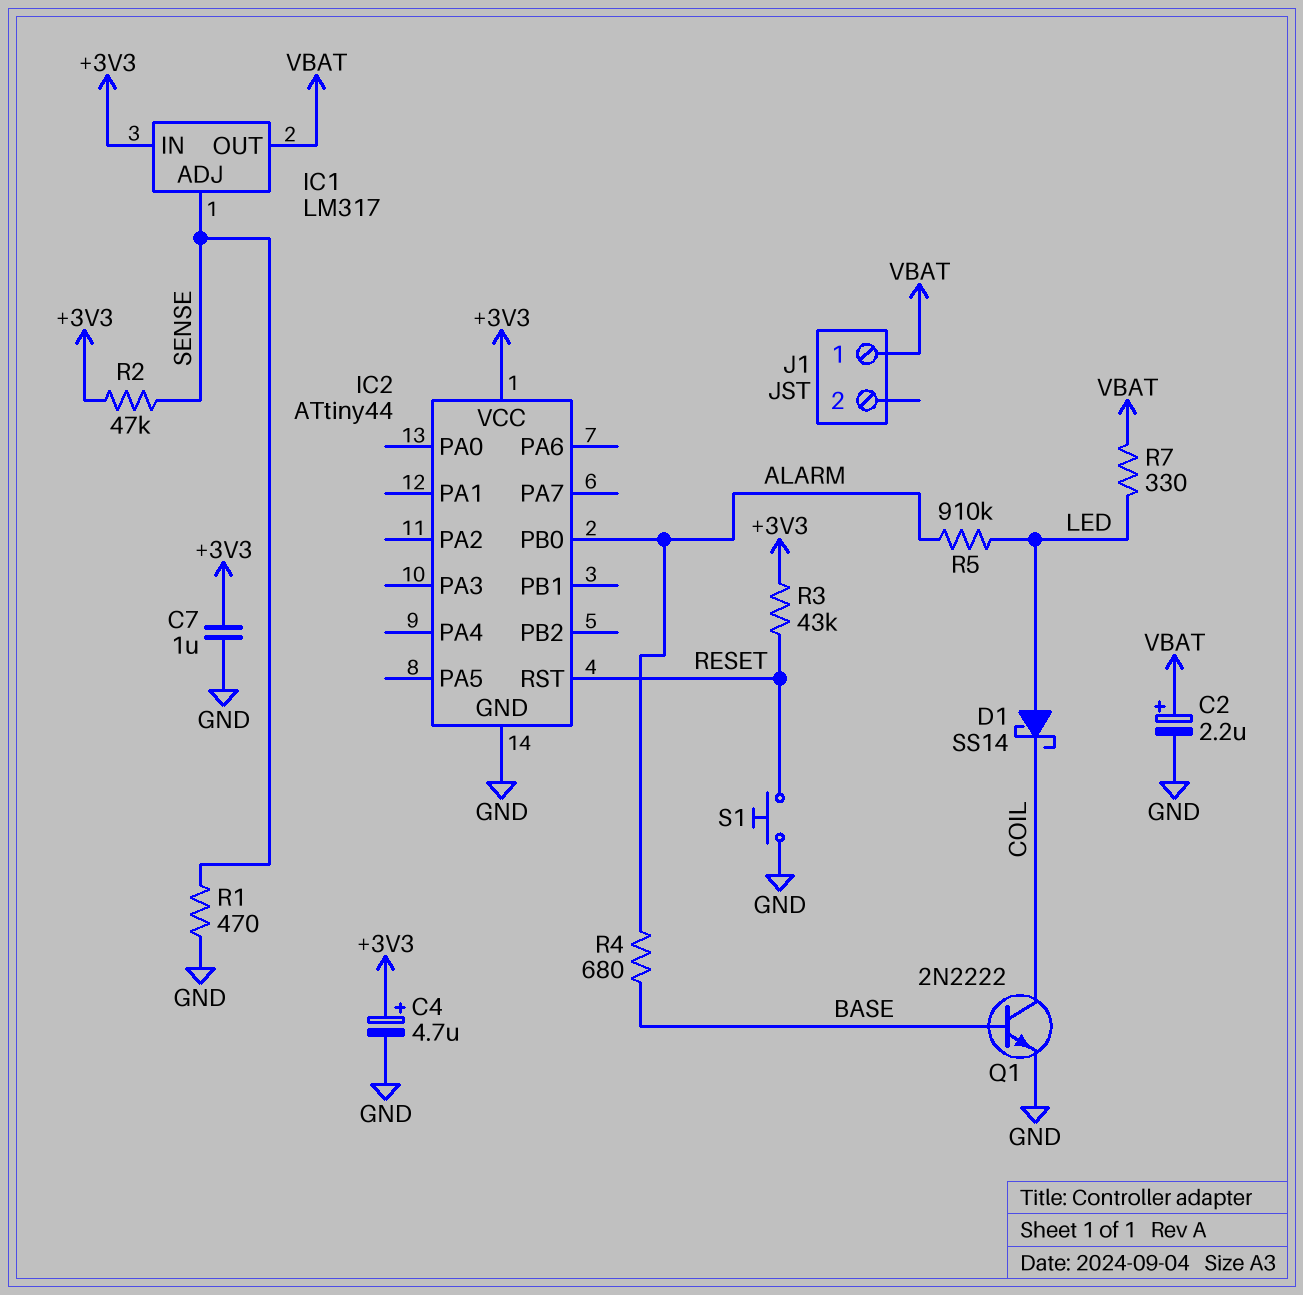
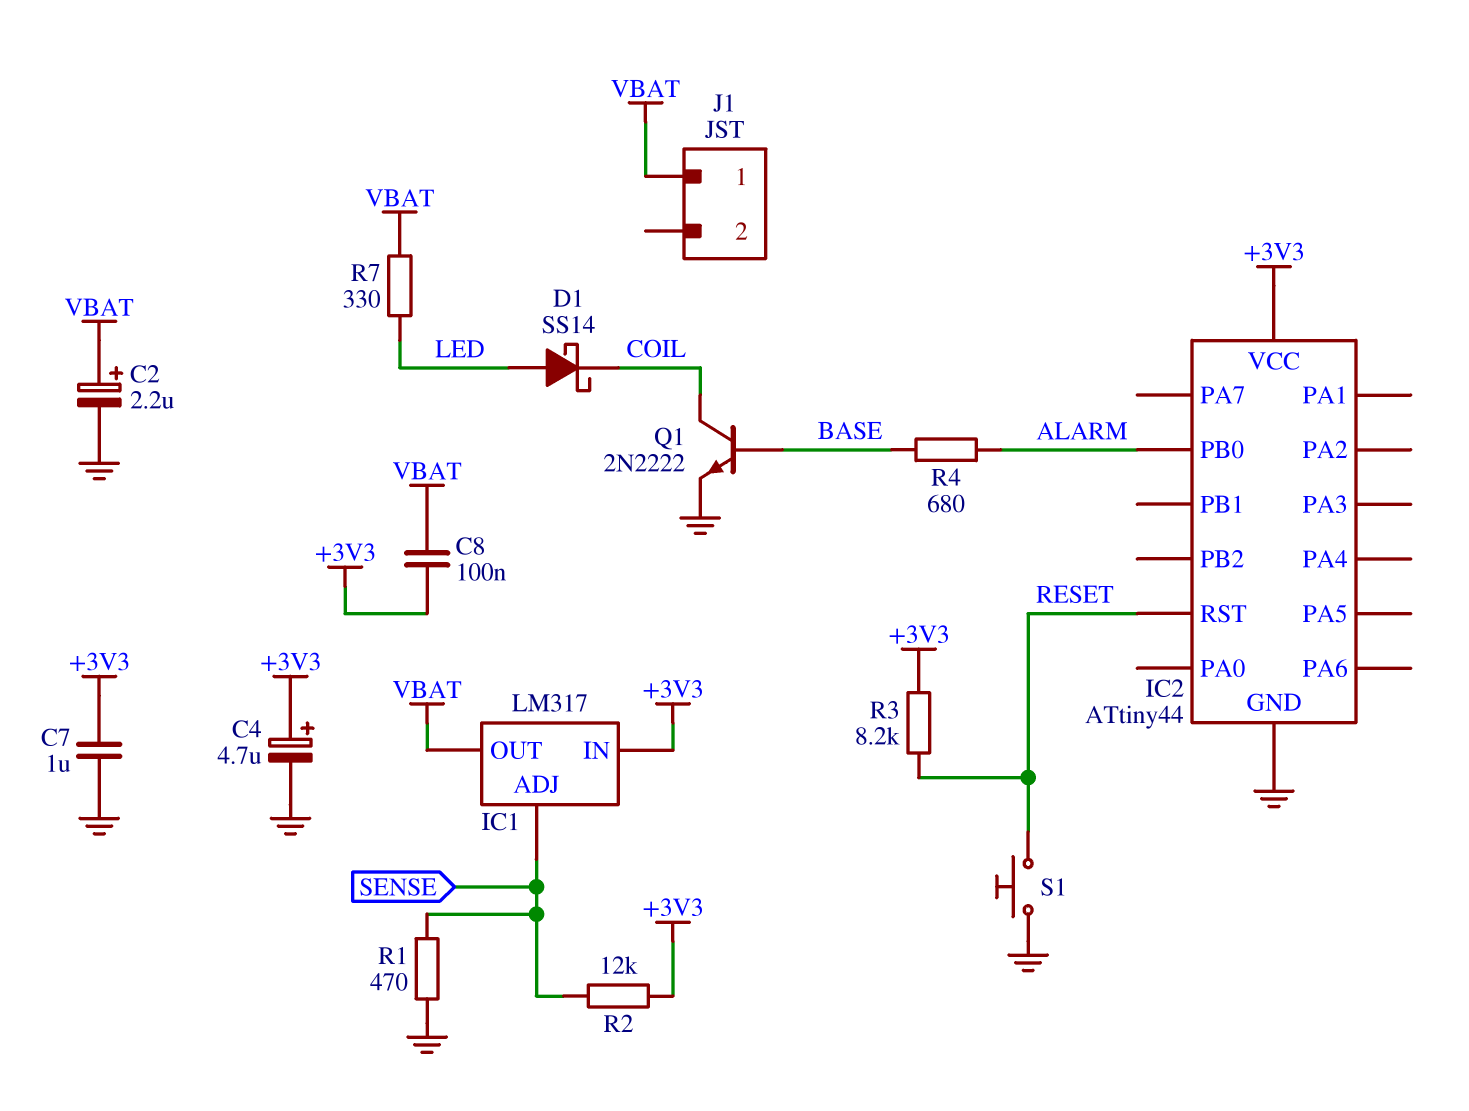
C8: none -> 100nF (+3V3, VBAT)
R2: 47k (+3V3, SENSE) -> 12k (+3V3, SENSE)
R3: 43k (+3V3, RESET) -> 8.2k (+3V3, RESET)
R5: 910k (ALARM, LED) -> none

